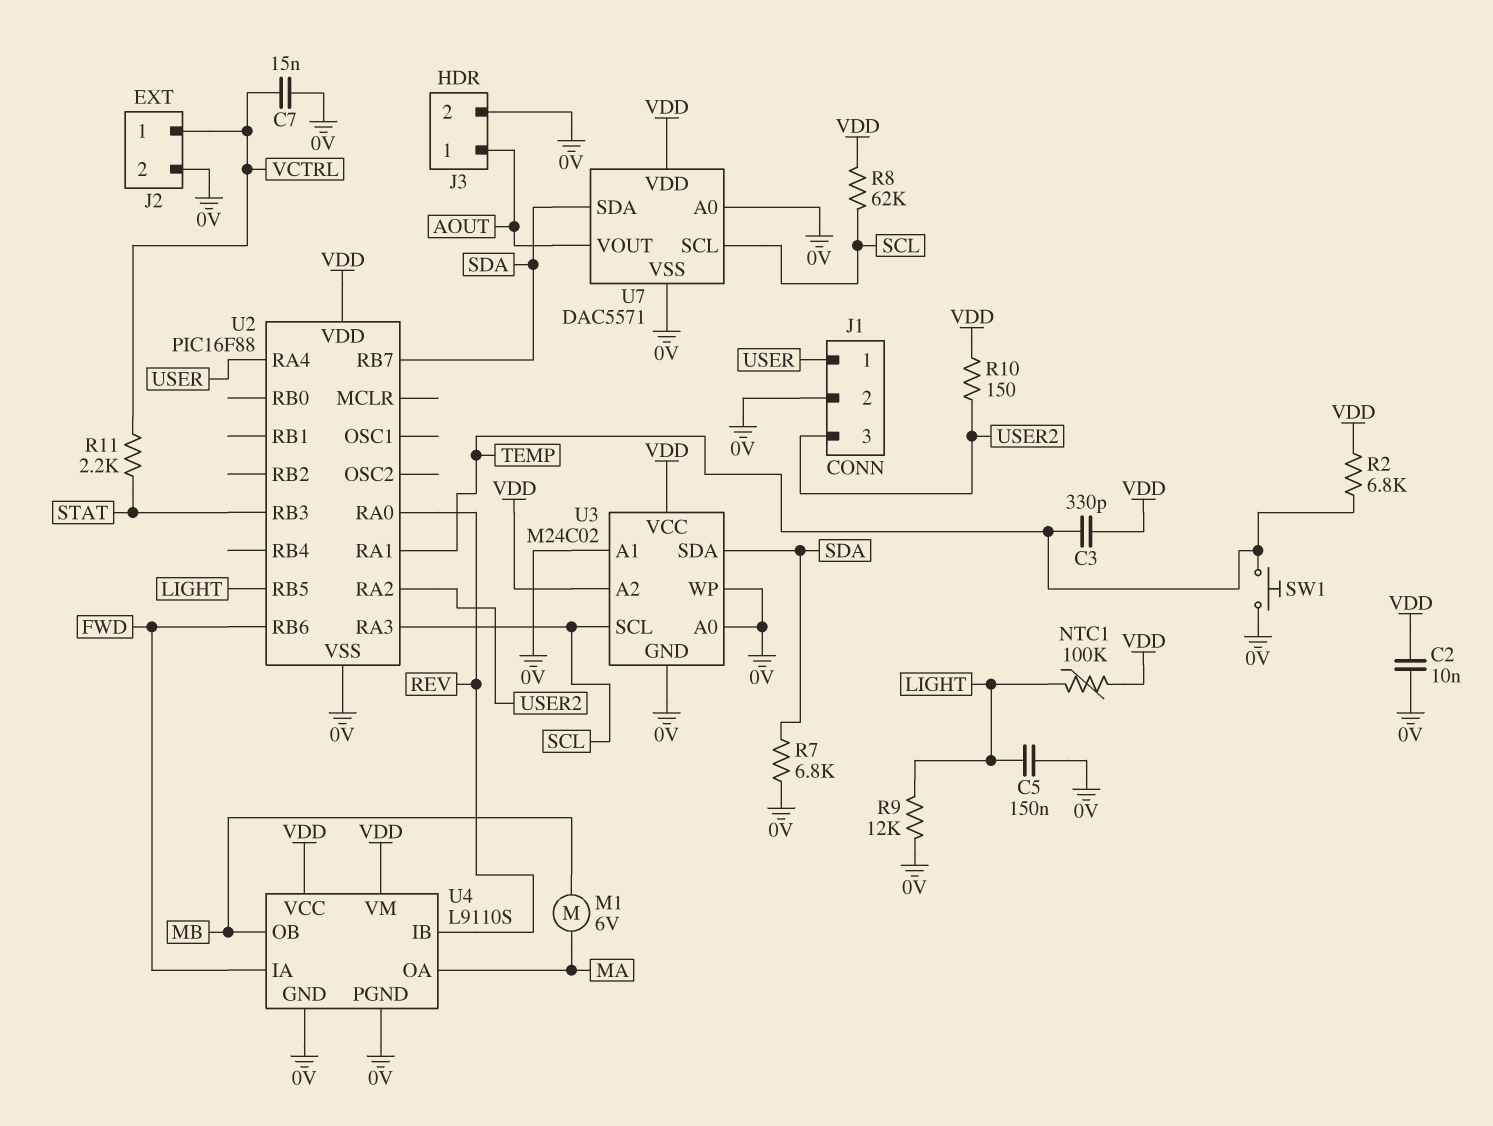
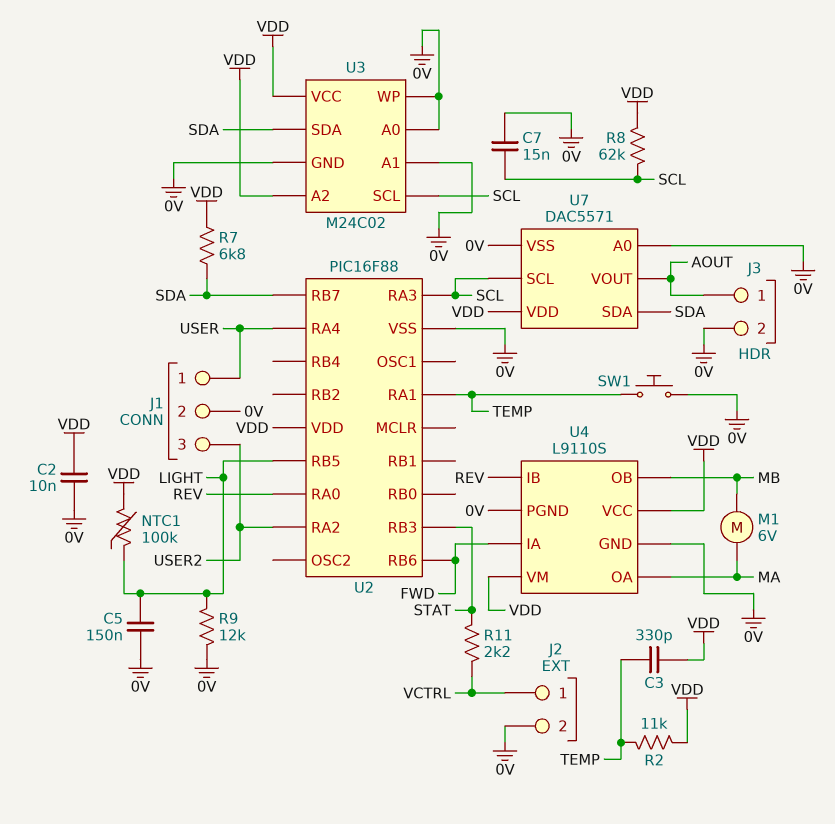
C7: 15nF (0V, VCTRL) -> 15nF (0V, SCL)
R2: 6.8k (TEMP, VDD) -> 11k (TEMP, VDD)
R7: 6.8k (0V, SDA) -> 6.8k (SDA, VDD)
R10: 150 (USER2, VDD) -> none

